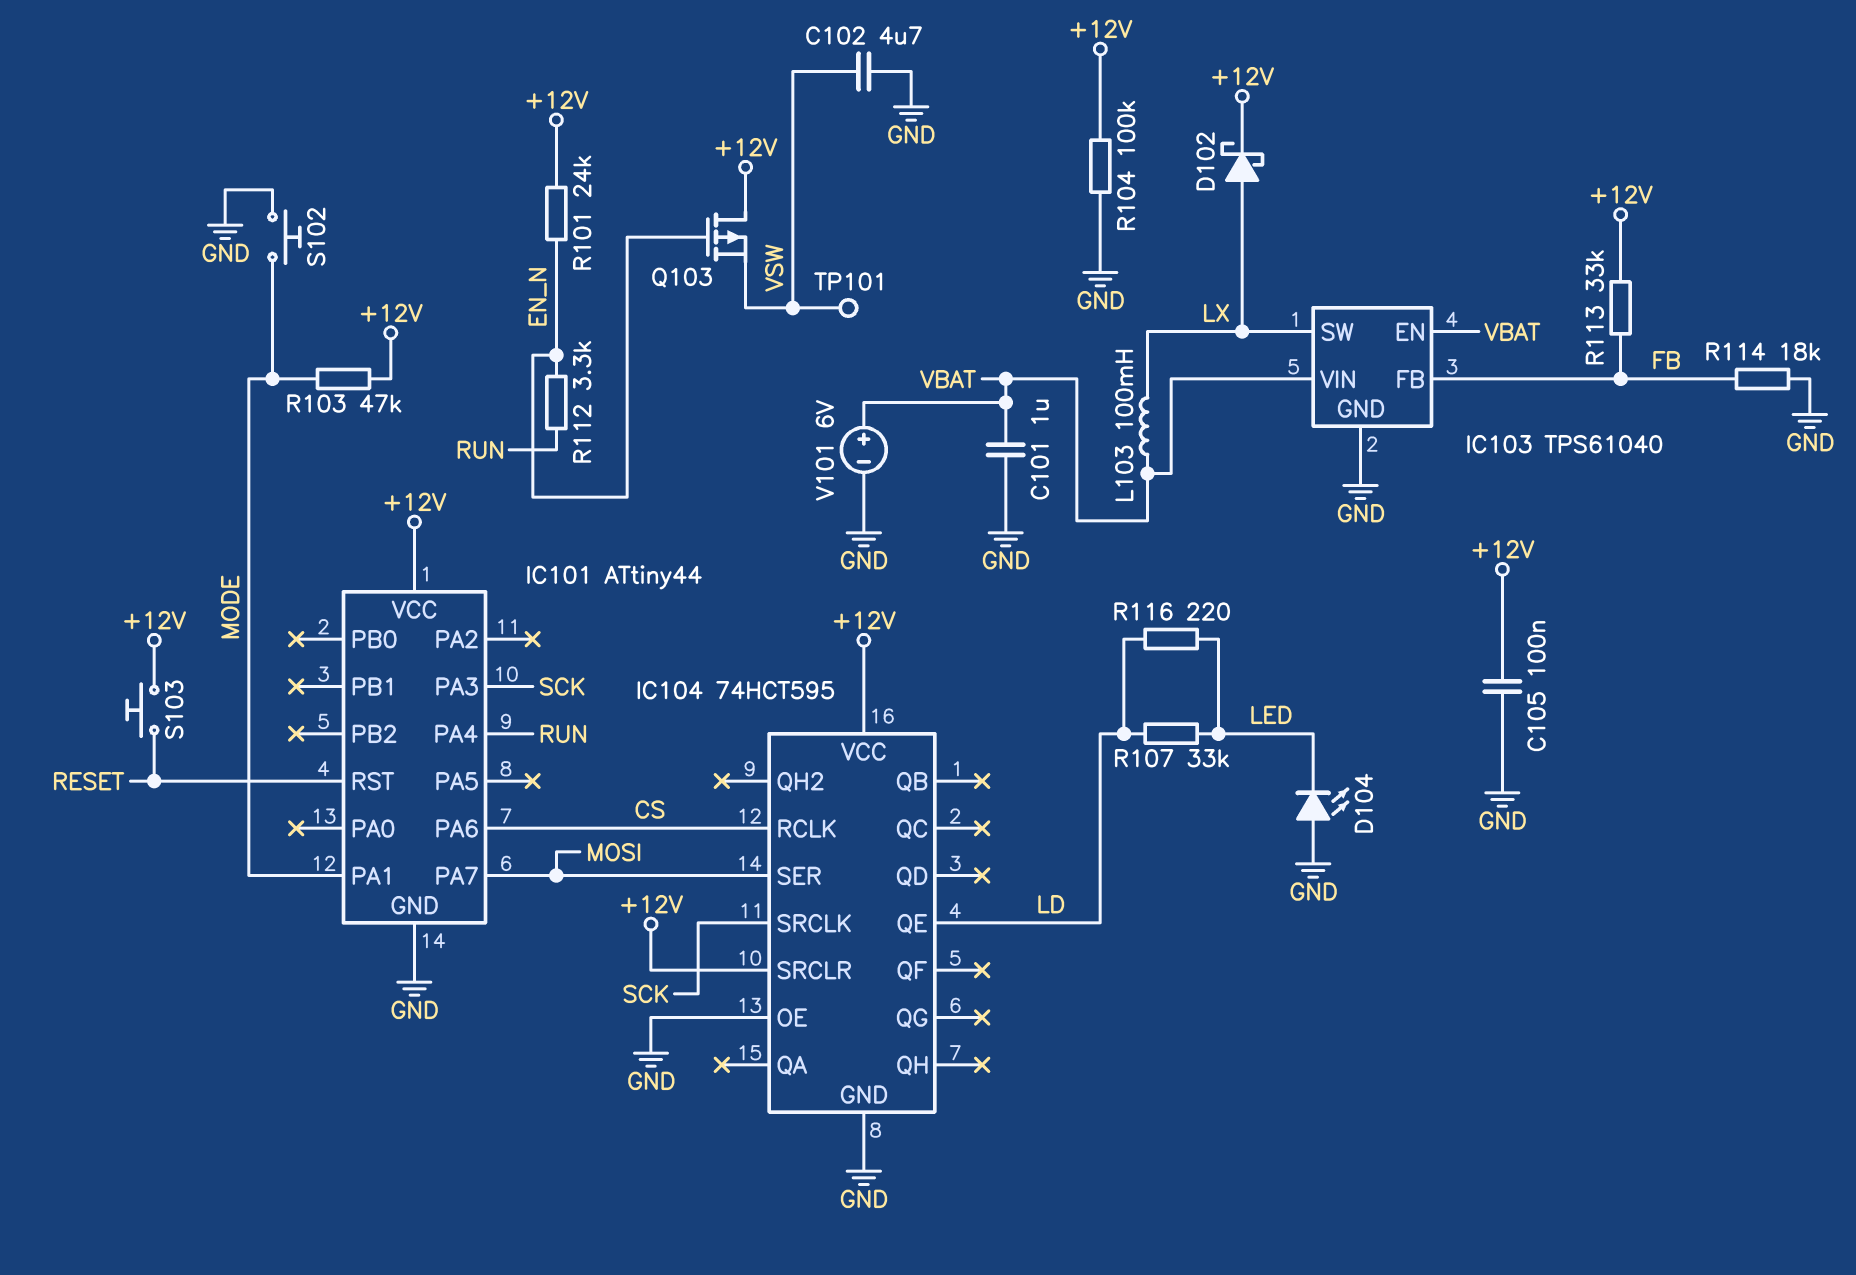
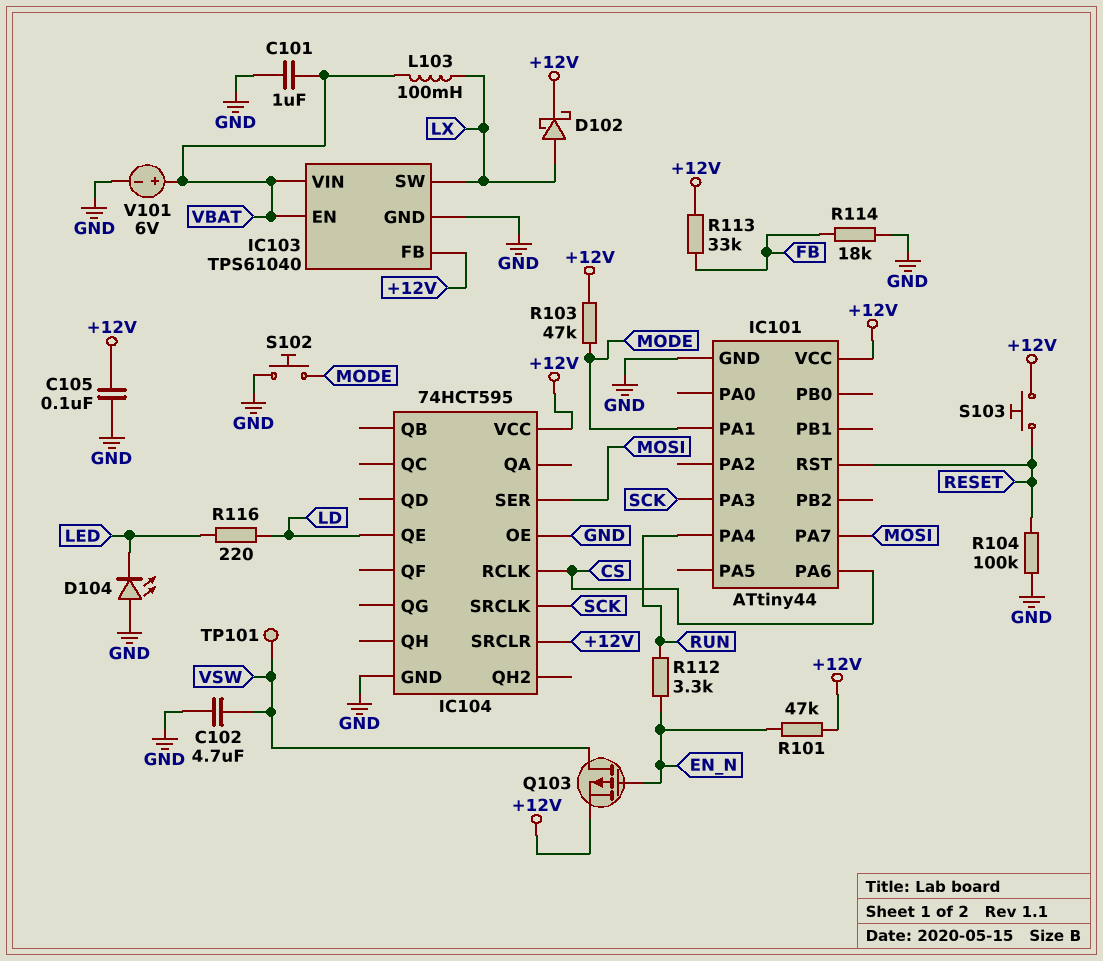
IC103 pin FB: FB -> +12V
Q103: PMOS (G EN_N, D +12V, S VSW) -> PMOS (G EN_N, D VSW, S +12V)
R101: 24k (+12V, EN_N) -> 47k (+12V, EN_N)
R104: 100k (+12V, GND) -> 100k (GND, RESET)
R107: 33k (LD, LED) -> none

